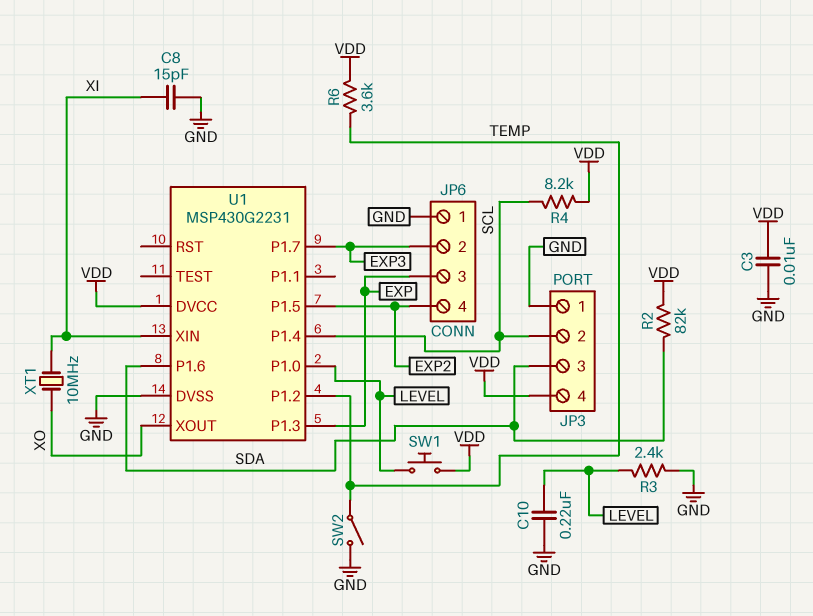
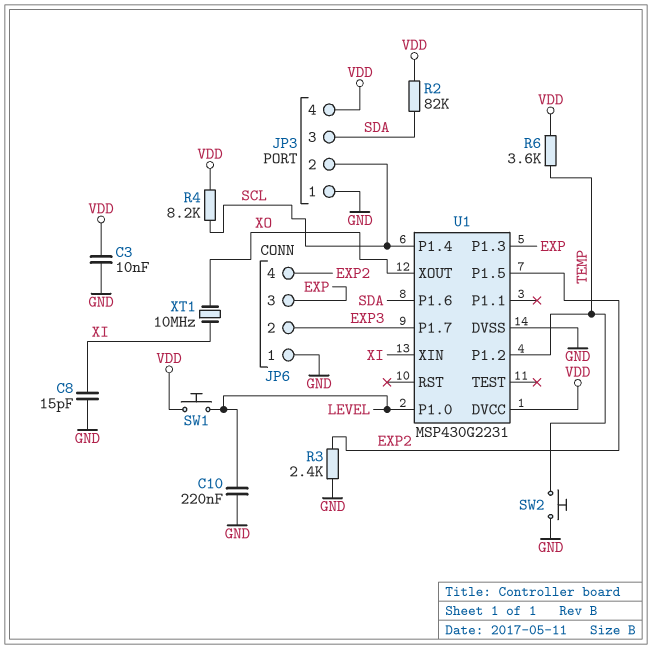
R3: 2.4k (GND, LEVEL) -> 2.4k (EXP2, GND)
SW2: switch (GND, TEMP) -> button (GND, TEMP)

